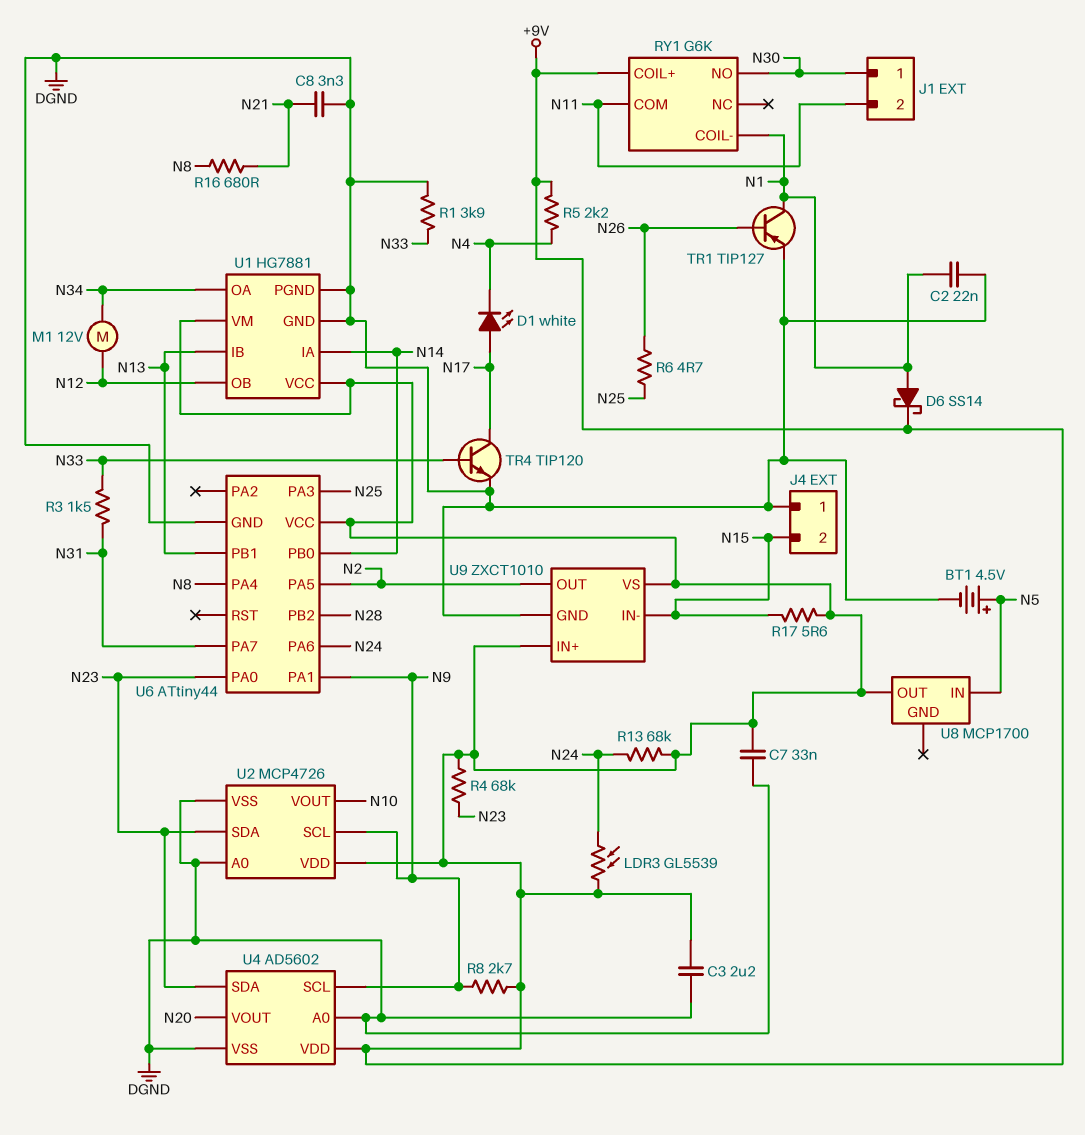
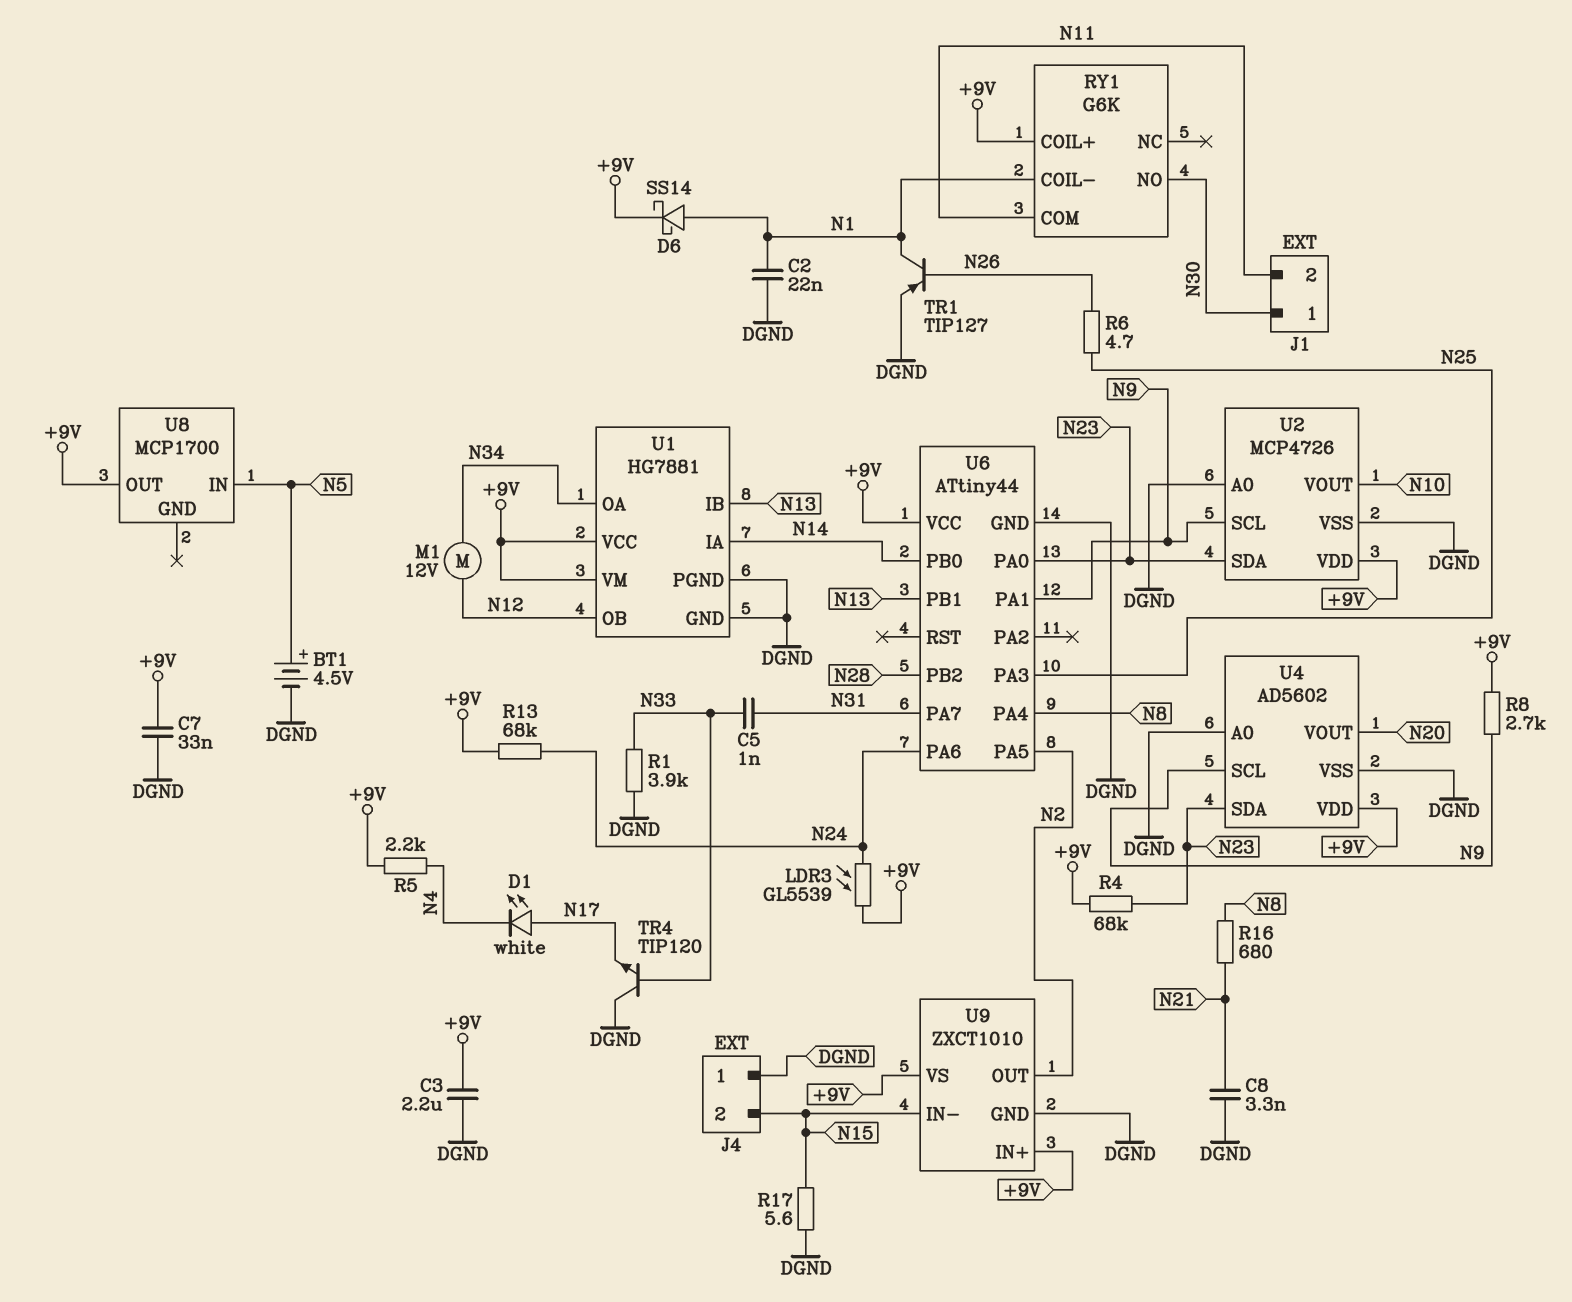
C5: none -> 1nF (N31, N33)
R3: 1.5k (N31, N33) -> none
R17: 5.6 (+9V, N15) -> 5.6 (DGND, N15)
TR4: NPN TIP120 (B N33, C N17, E DGND) -> NPN TIP120 (B N33, C DGND, E N17)

